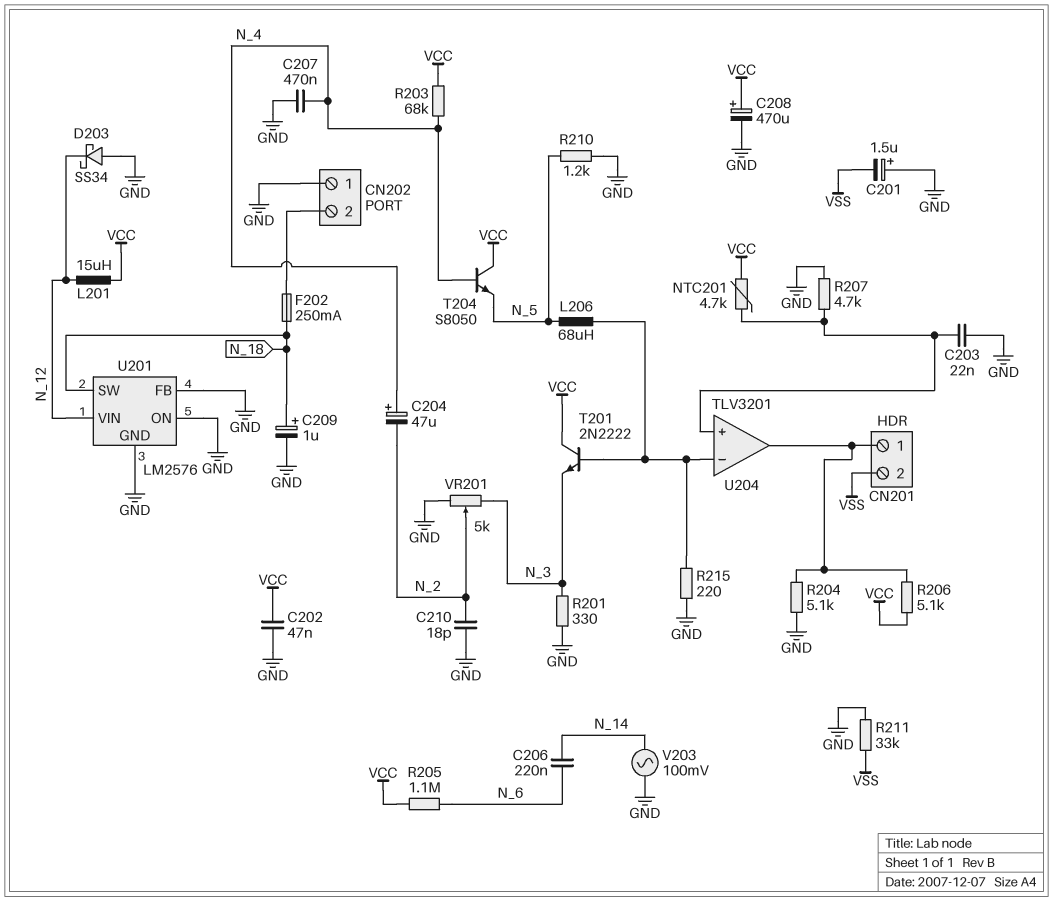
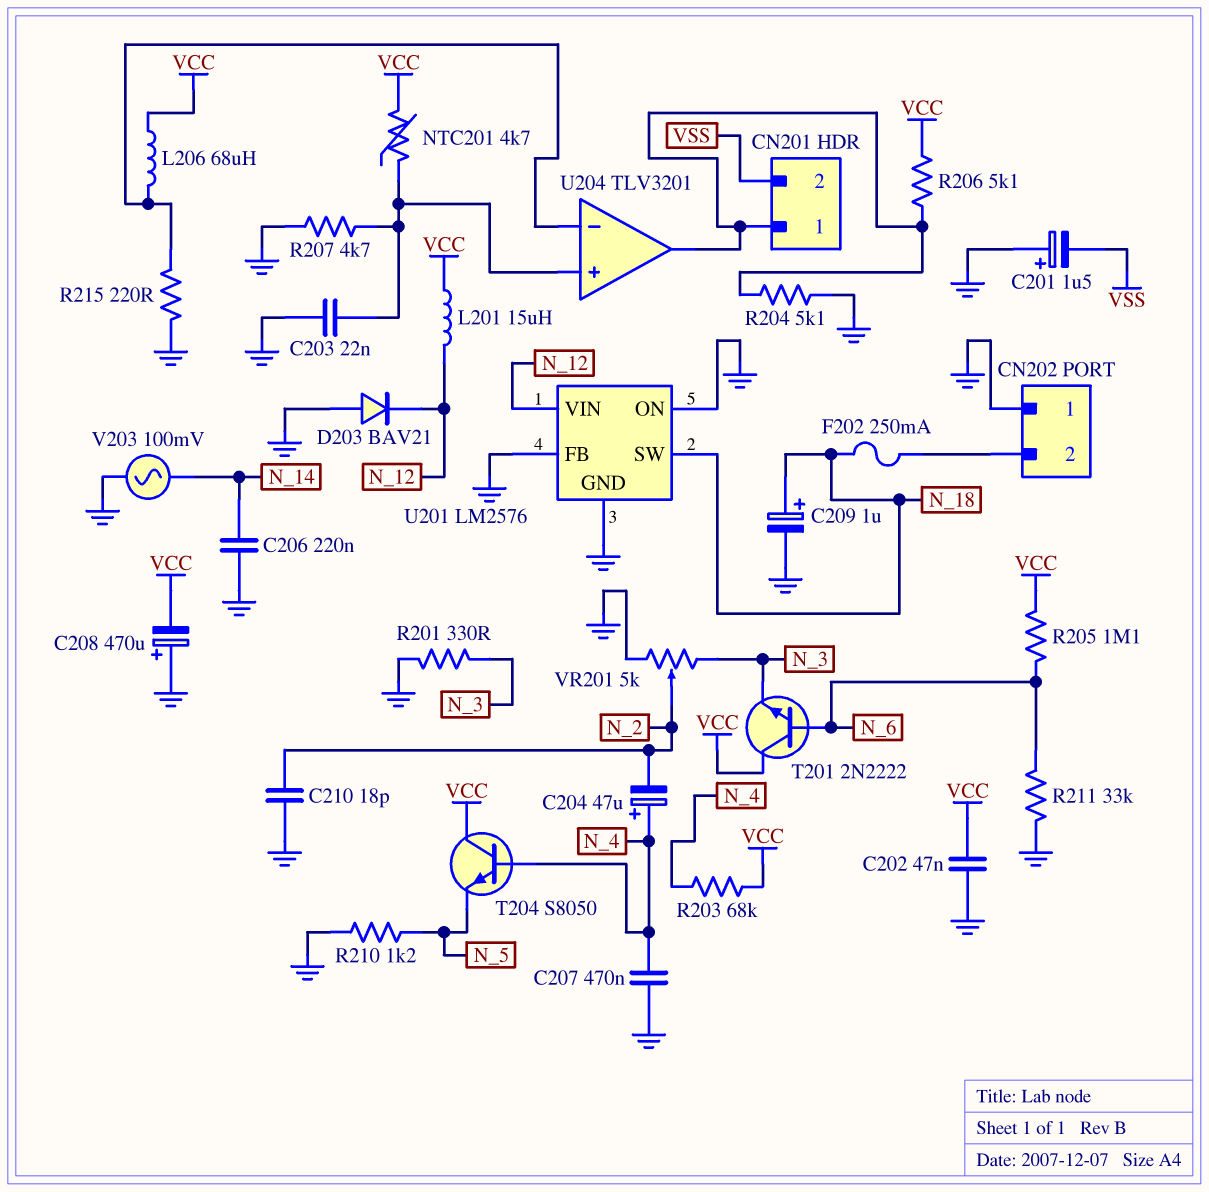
C206: 220nF (N_6, N_14) -> 220nF (GND, N_14)
C208: 470uF (plus VCC, minus GND) -> 470uF (plus GND, minus VCC)
D203: schottky SS34 (A GND, K N_12) -> diode BAV21 (A GND, K N_12)
L206: 68uH (N_5, U204/in-) -> 68uH (U204/in-, VCC)
R211: 33k (GND, VSS) -> 33k (GND, N_6)
T201: NPN 2N2222 (B U204/in-, C VCC, E N_3) -> NPN 2N2222 (B N_6, C VCC, E N_3)

